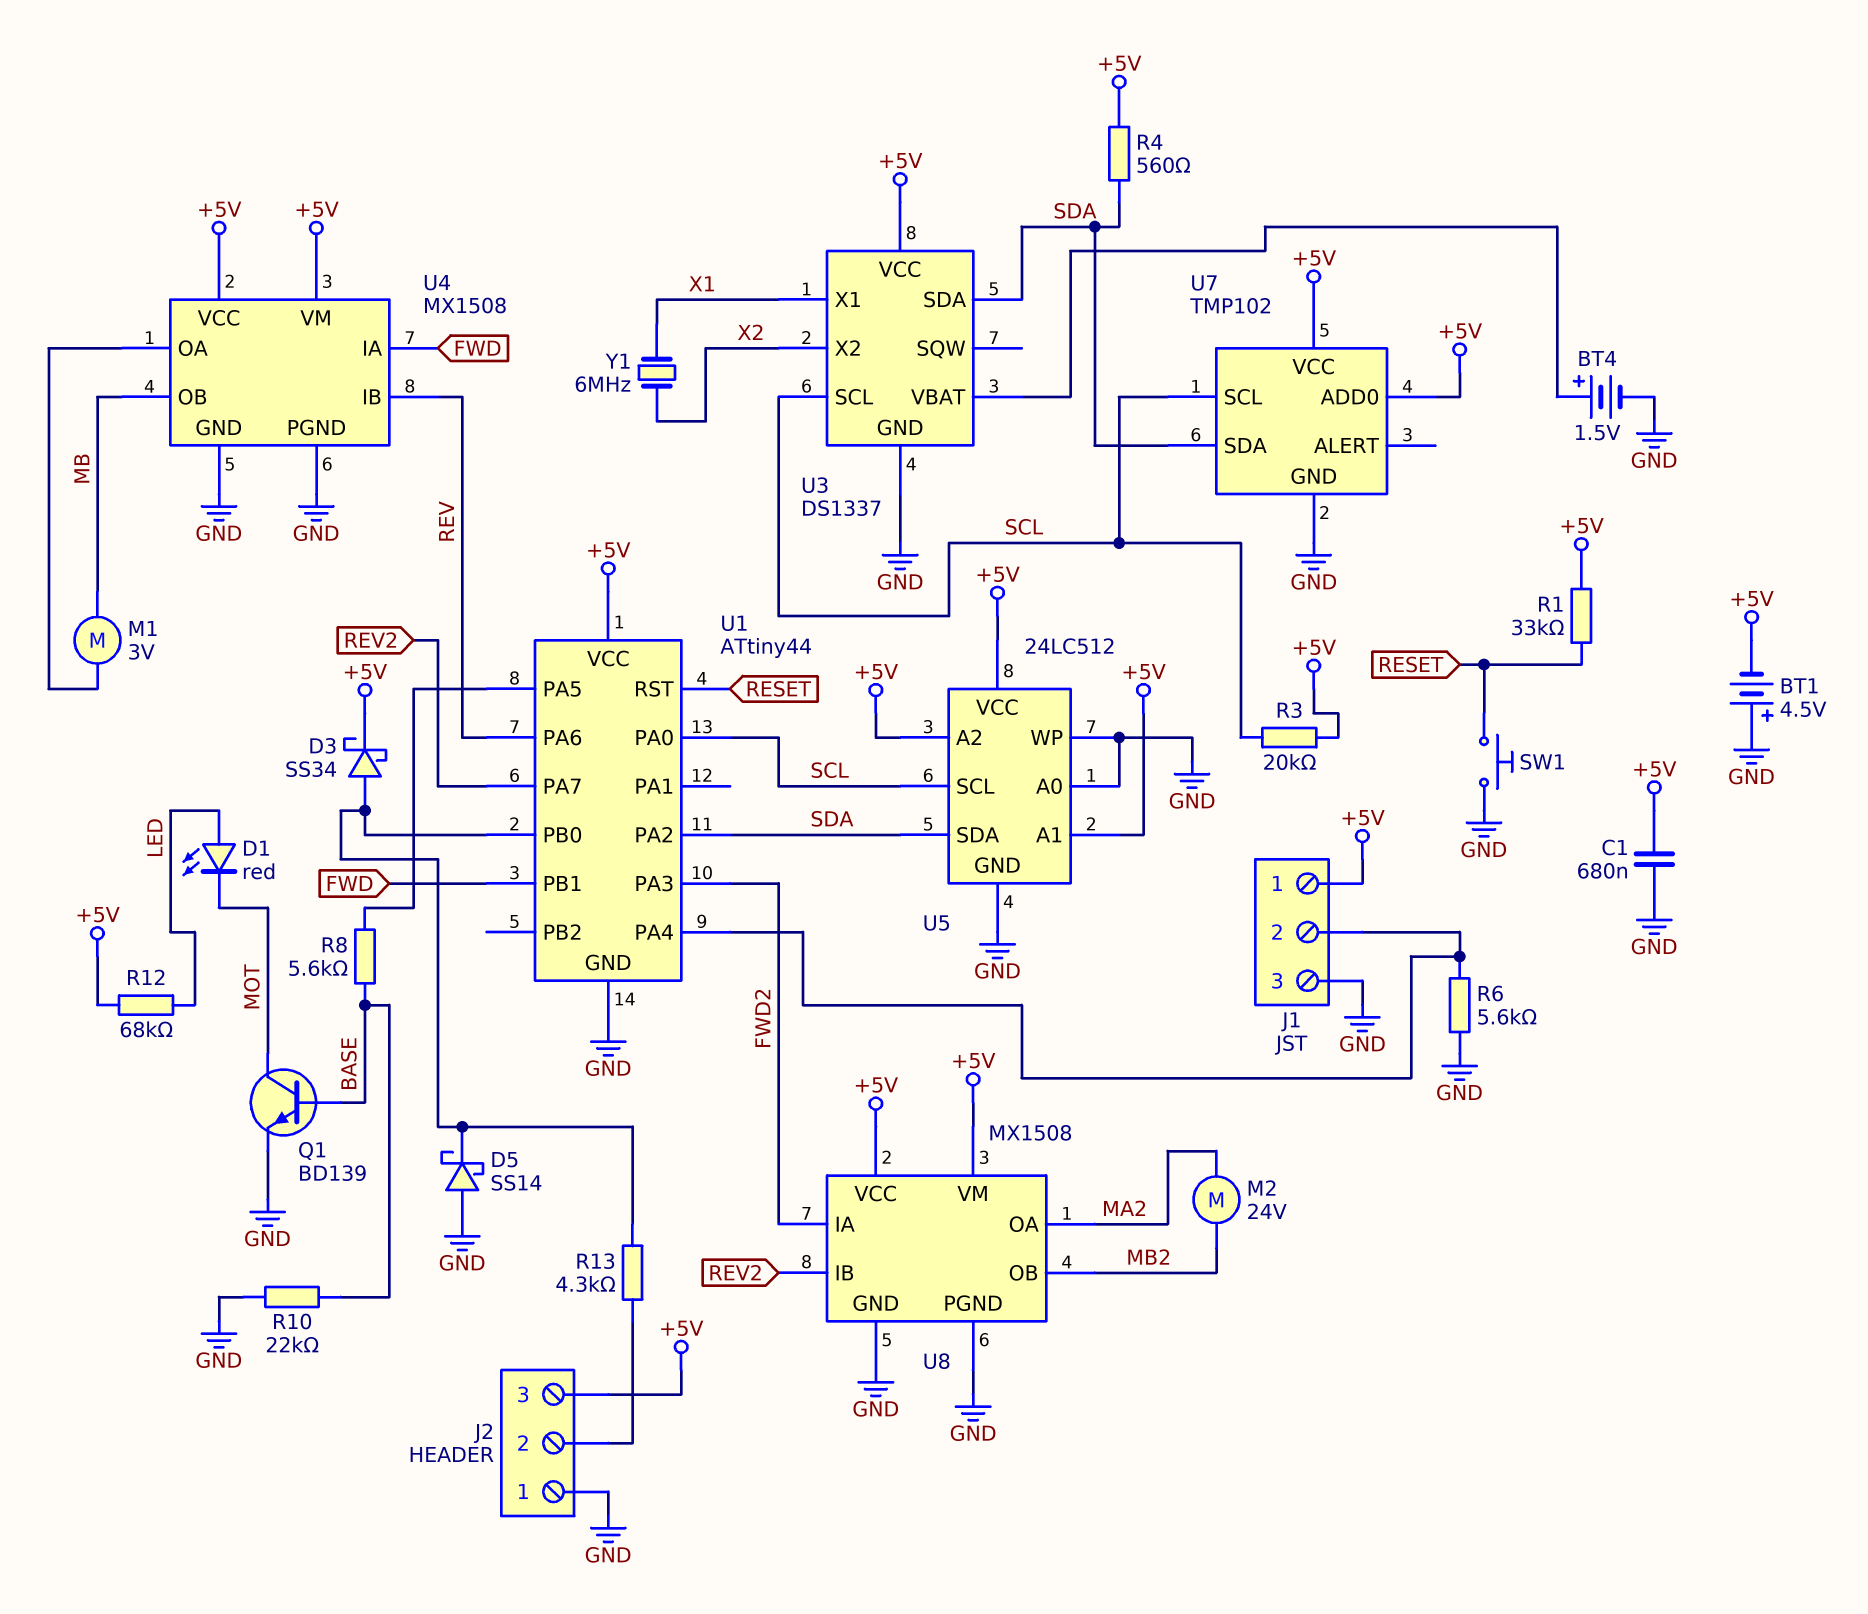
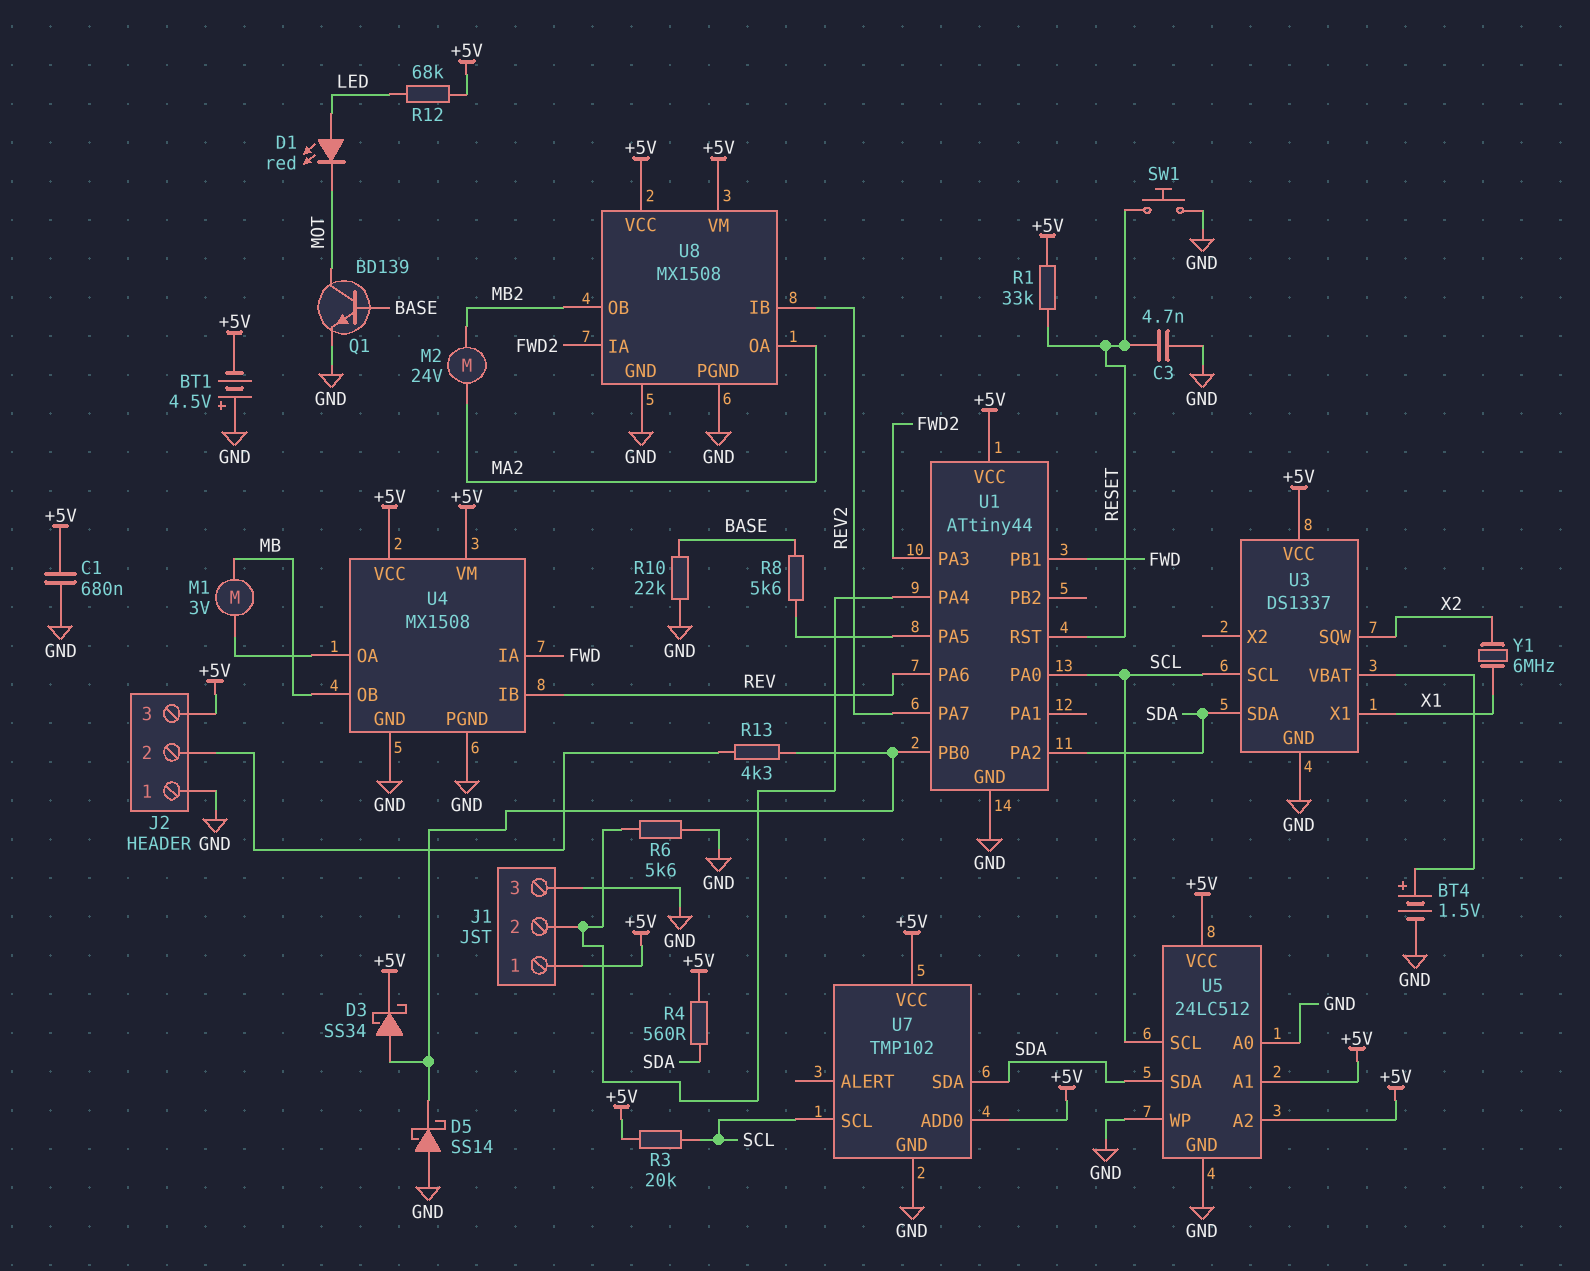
C3: none -> 4.7nF (GND, RESET)
U3 pin SQW: none -> X2
U3 pin X2: X2 -> none

